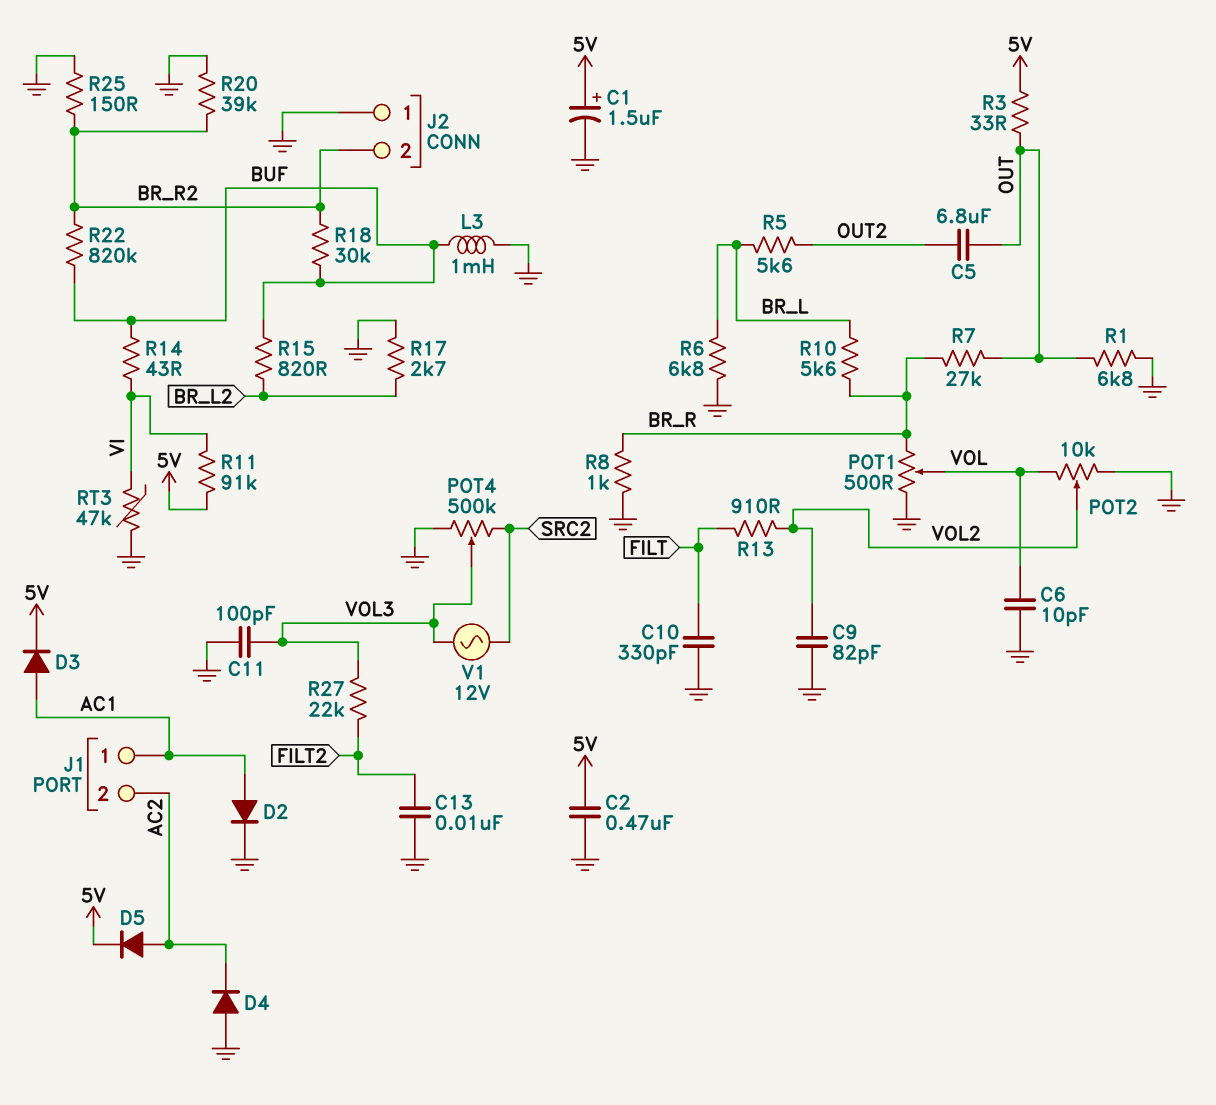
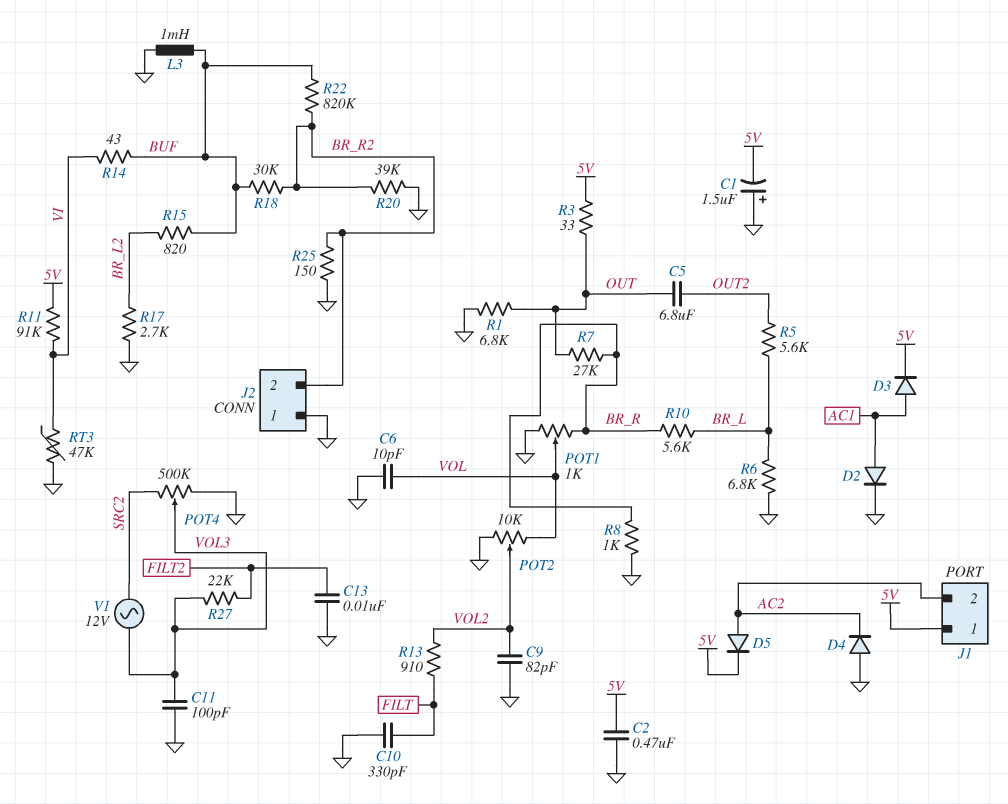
C1: 1.5uF (plus 5V, minus GND) -> 1.5uF (plus GND, minus 5V)
J1 pin 1: AC1 -> 5V
POT1: 500 (BR_R, GND, wiper VOL) -> 1k (BR_R, GND, wiper VOL)

